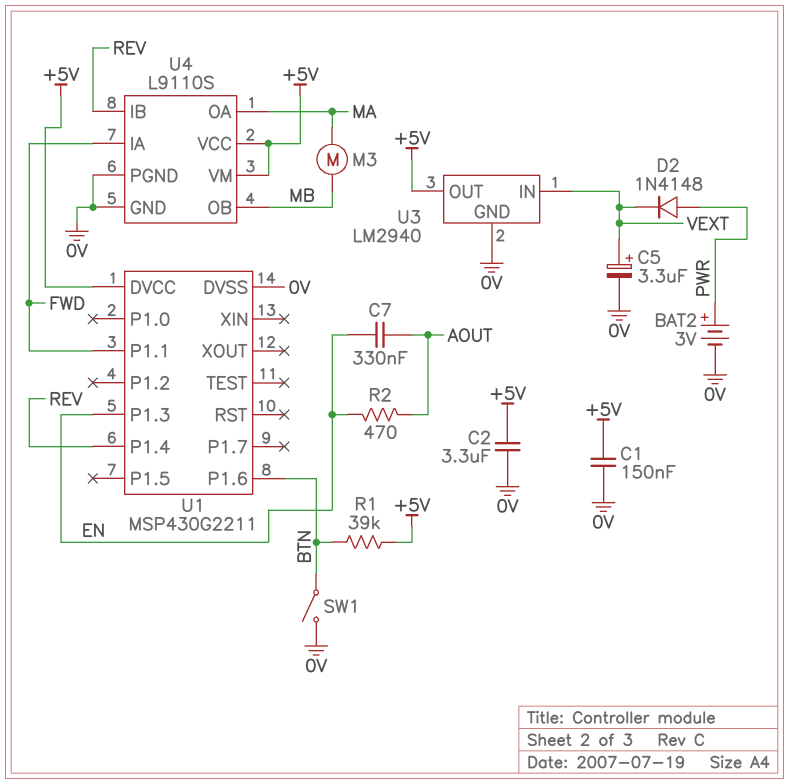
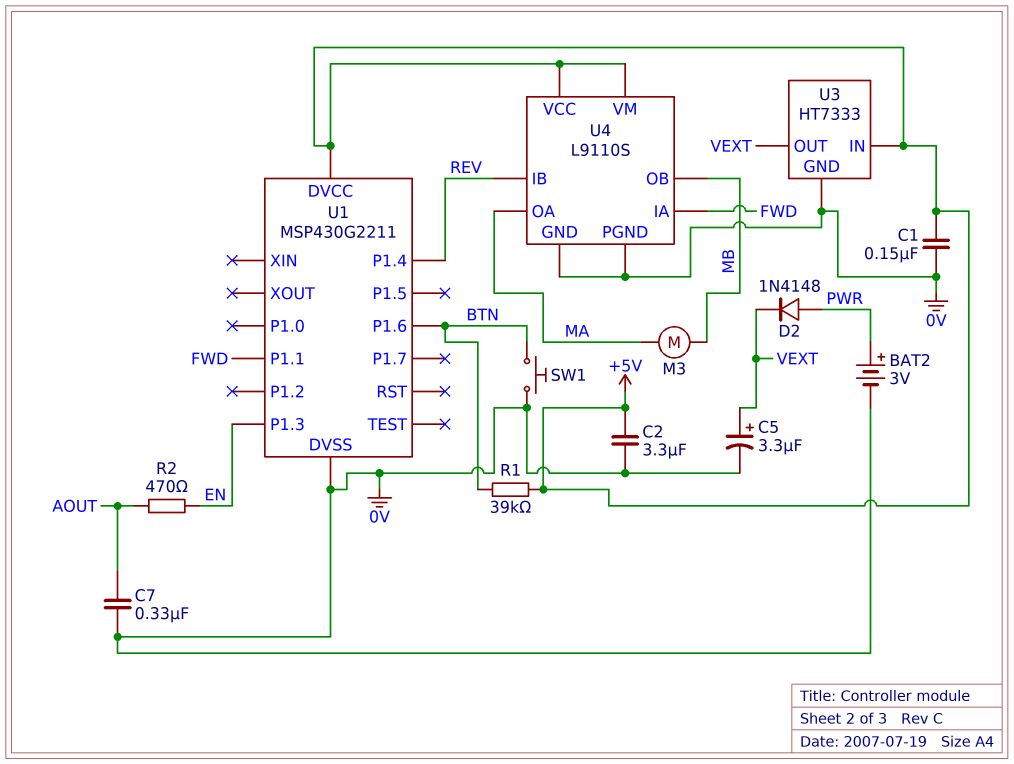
C7: 330nF (AOUT, EN) -> 330nF (0V, AOUT)
SW1: switch (0V, BTN) -> button (0V, BTN)
U3: LM2940 -> HT7333
U3 pin IN: VEXT -> +5V
U3 pin OUT: +5V -> VEXT

